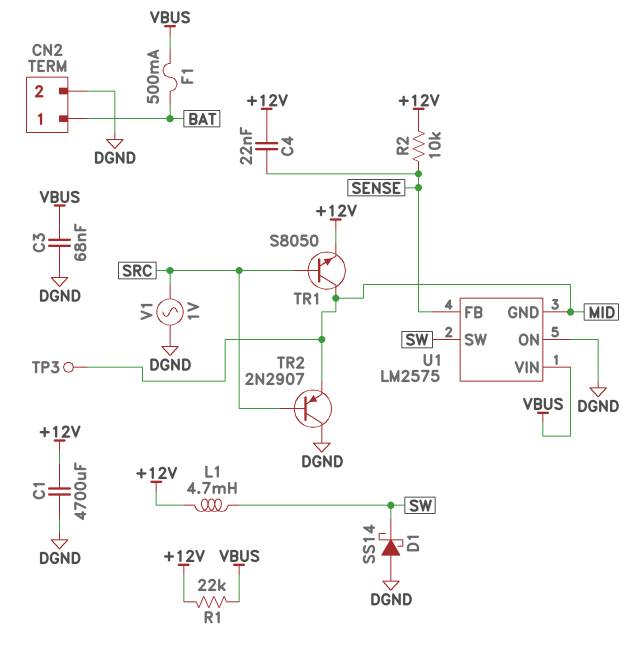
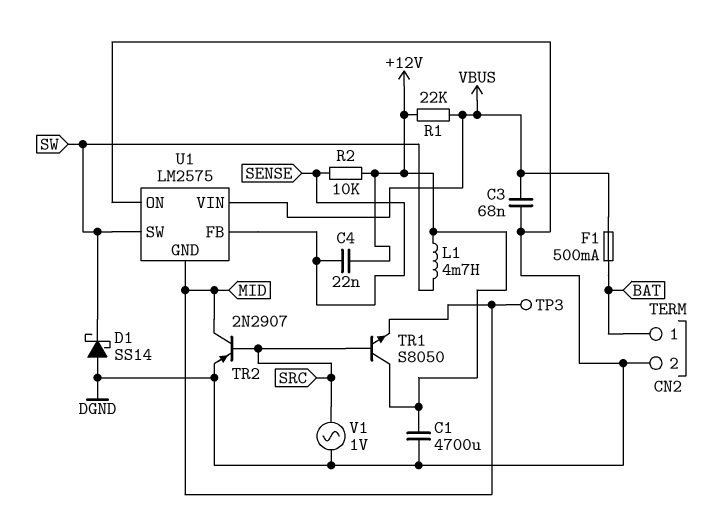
TR1: NPN S8050 (B SRC, C MID, E +12V) -> NPN S8050 (B SRC, C +12V, E MID)
TR2: PNP 2N2907 (B SRC, C DGND, E MID) -> PNP 2N2907 (B SRC, C MID, E DGND)

